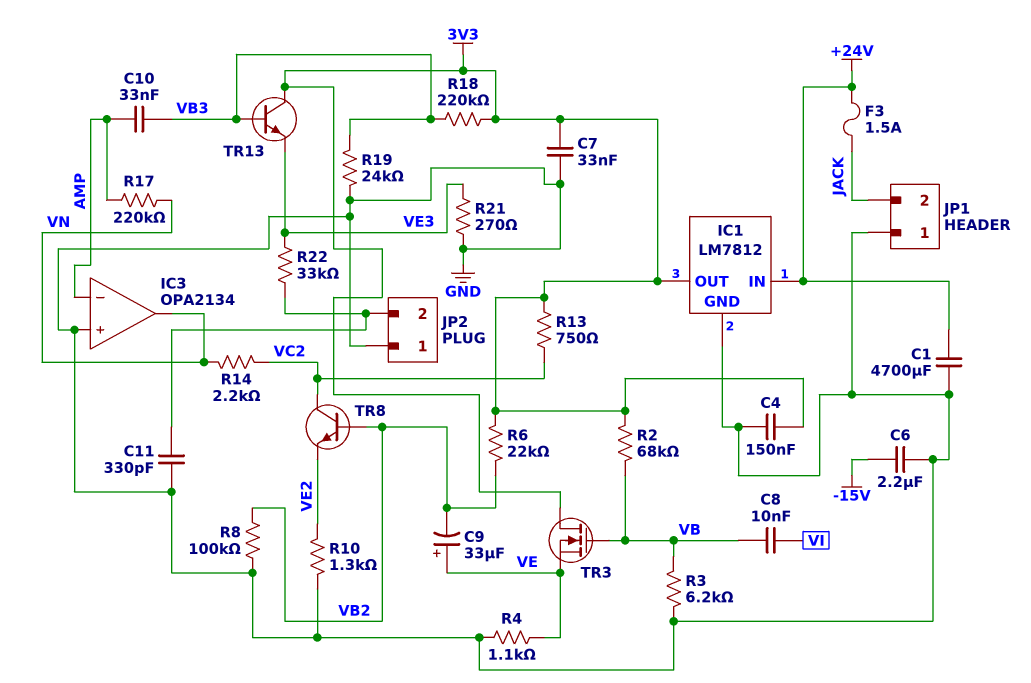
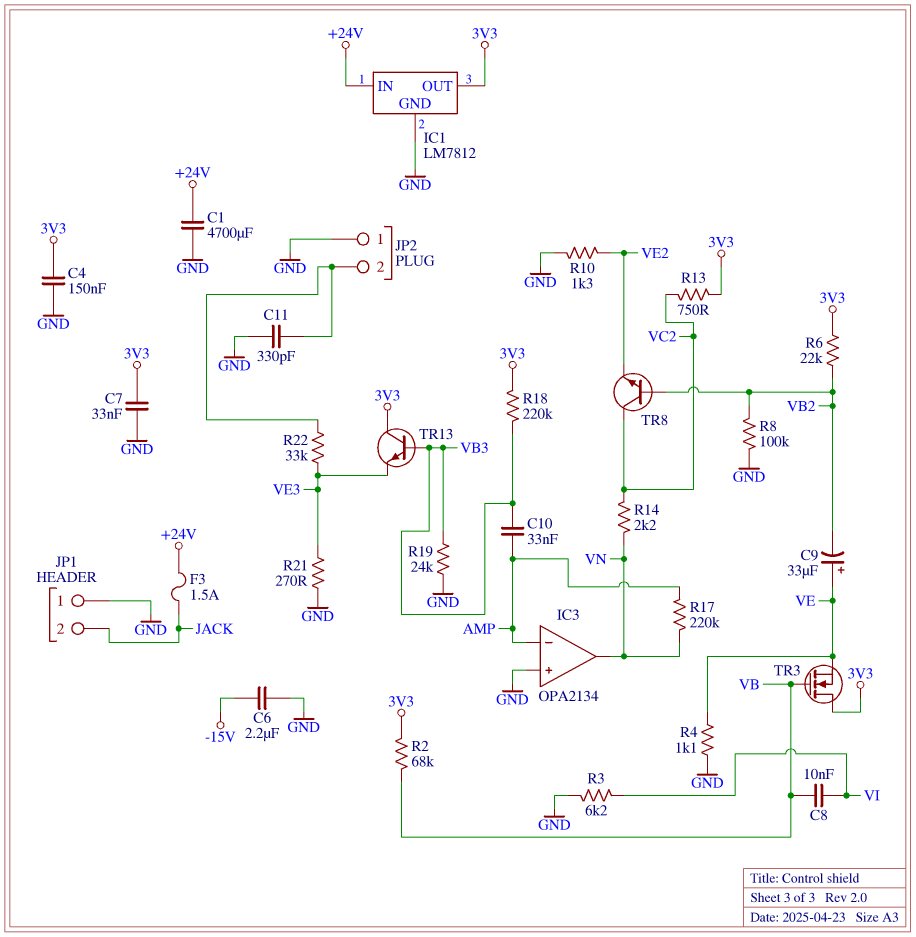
R3: 6.2k (GND, VB) -> 6.2k (GND, VI)

